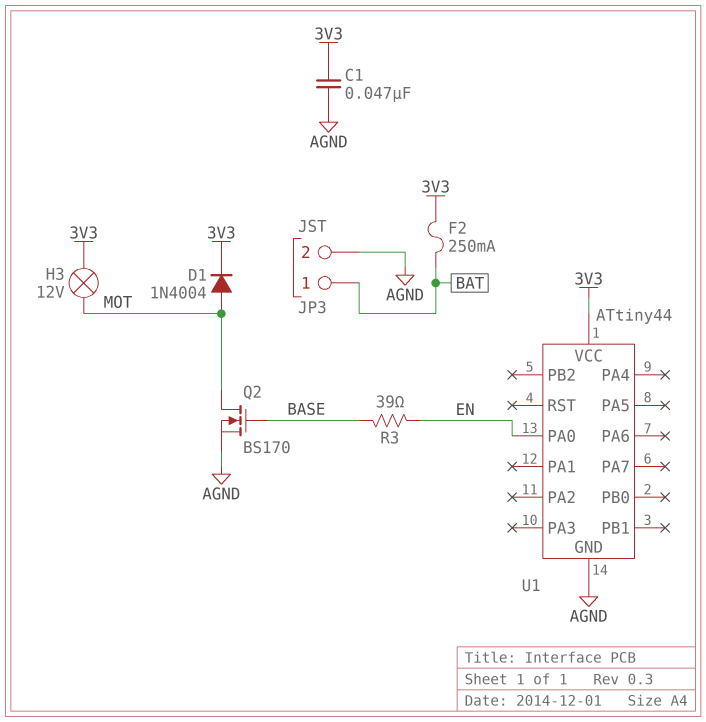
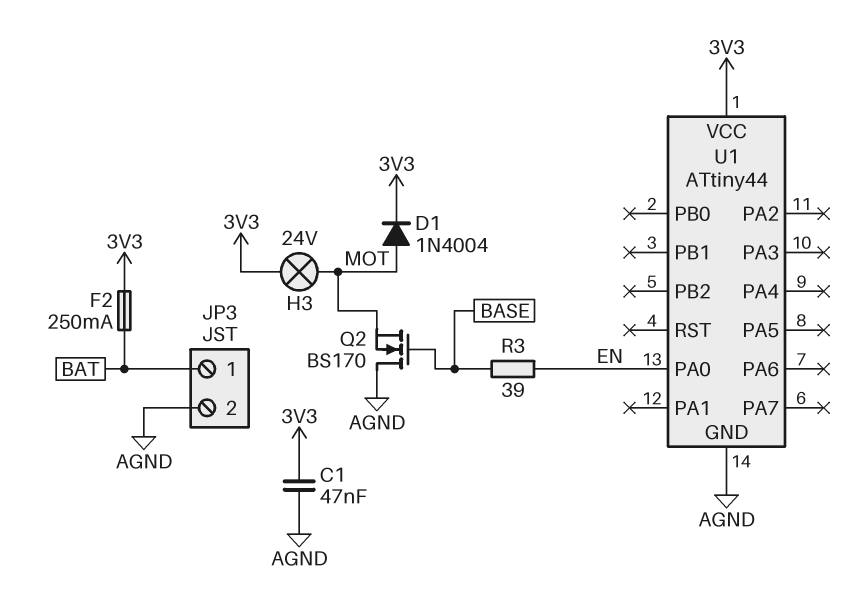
H3: lamp 12V (3V3, MOT) -> lamp 24V (3V3, MOT)
Q2: NMOS BS170 (G BASE, D MOT, S AGND) -> NMOS BS170 (G BASE, D AGND, S MOT)

